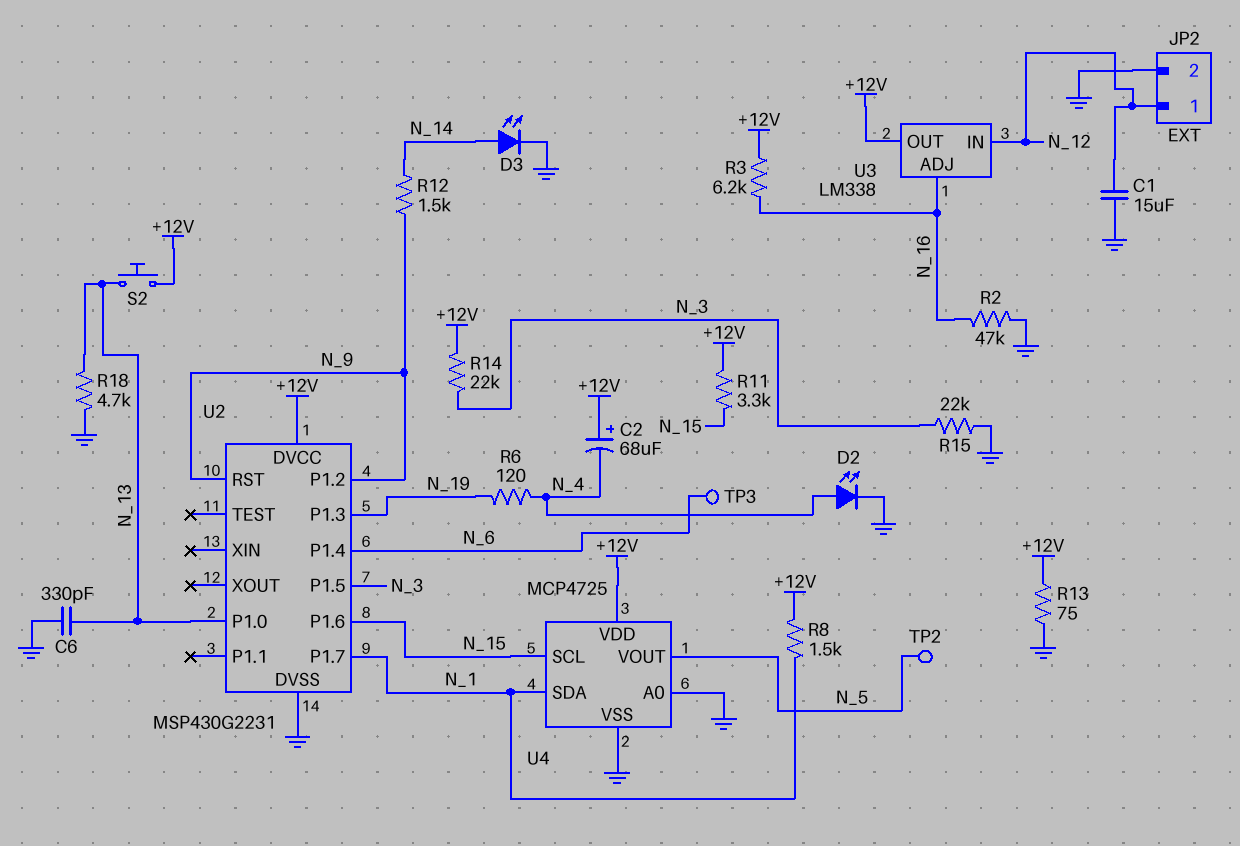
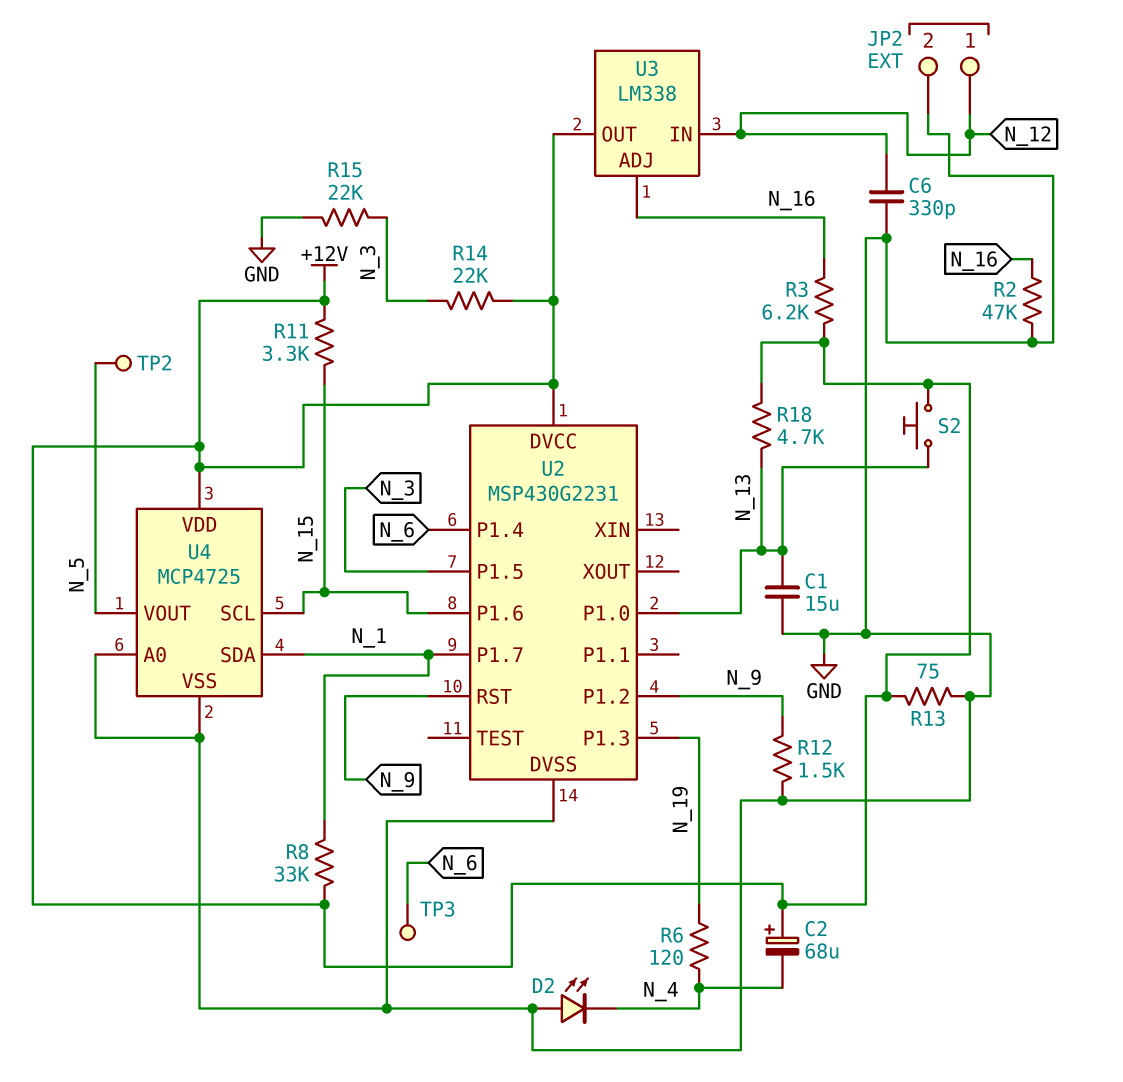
C1: 15uF (GND, N_12) -> 15uF (GND, N_13)
C6: 330pF (GND, N_13) -> 330pF (GND, N_12)
D2: LED (A N_4, K GND) -> LED (A GND, K N_4)
D3: LED (A N_14, K GND) -> none
R8: 1.5k (+12V, N_1) -> 33k (+12V, N_1)
R12: 1.5k (N_9, N_14) -> 1.5k (GND, N_9)
R18: 4.7k (GND, N_13) -> 4.7k (+12V, N_13)

